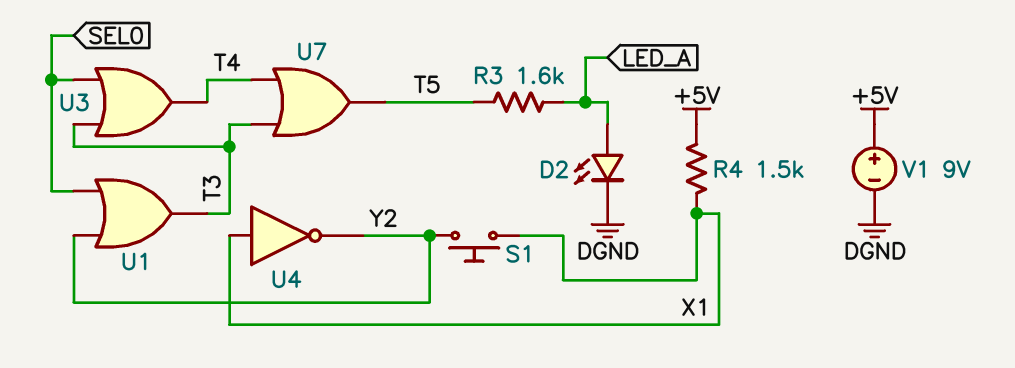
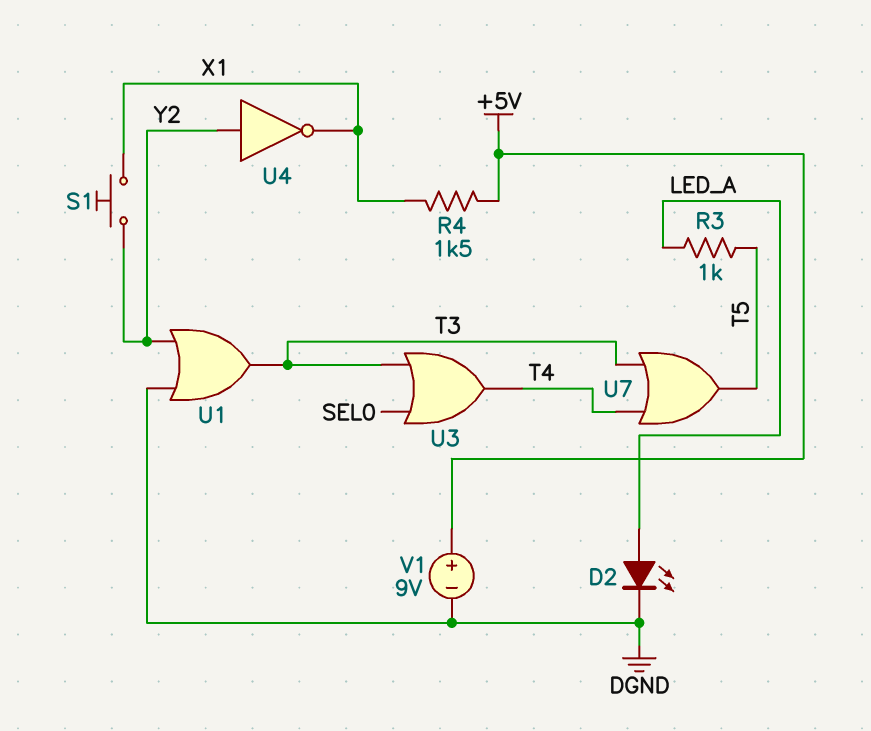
R3: 1.6k (LED_A, T5) -> 1k (LED_A, T5)
U1: OR (in SEL0, in Y2, out T3) -> OR (in DGND, in Y2, out T3)
U4: NOT (in X1, out Y2) -> NOT (in Y2, out X1)

